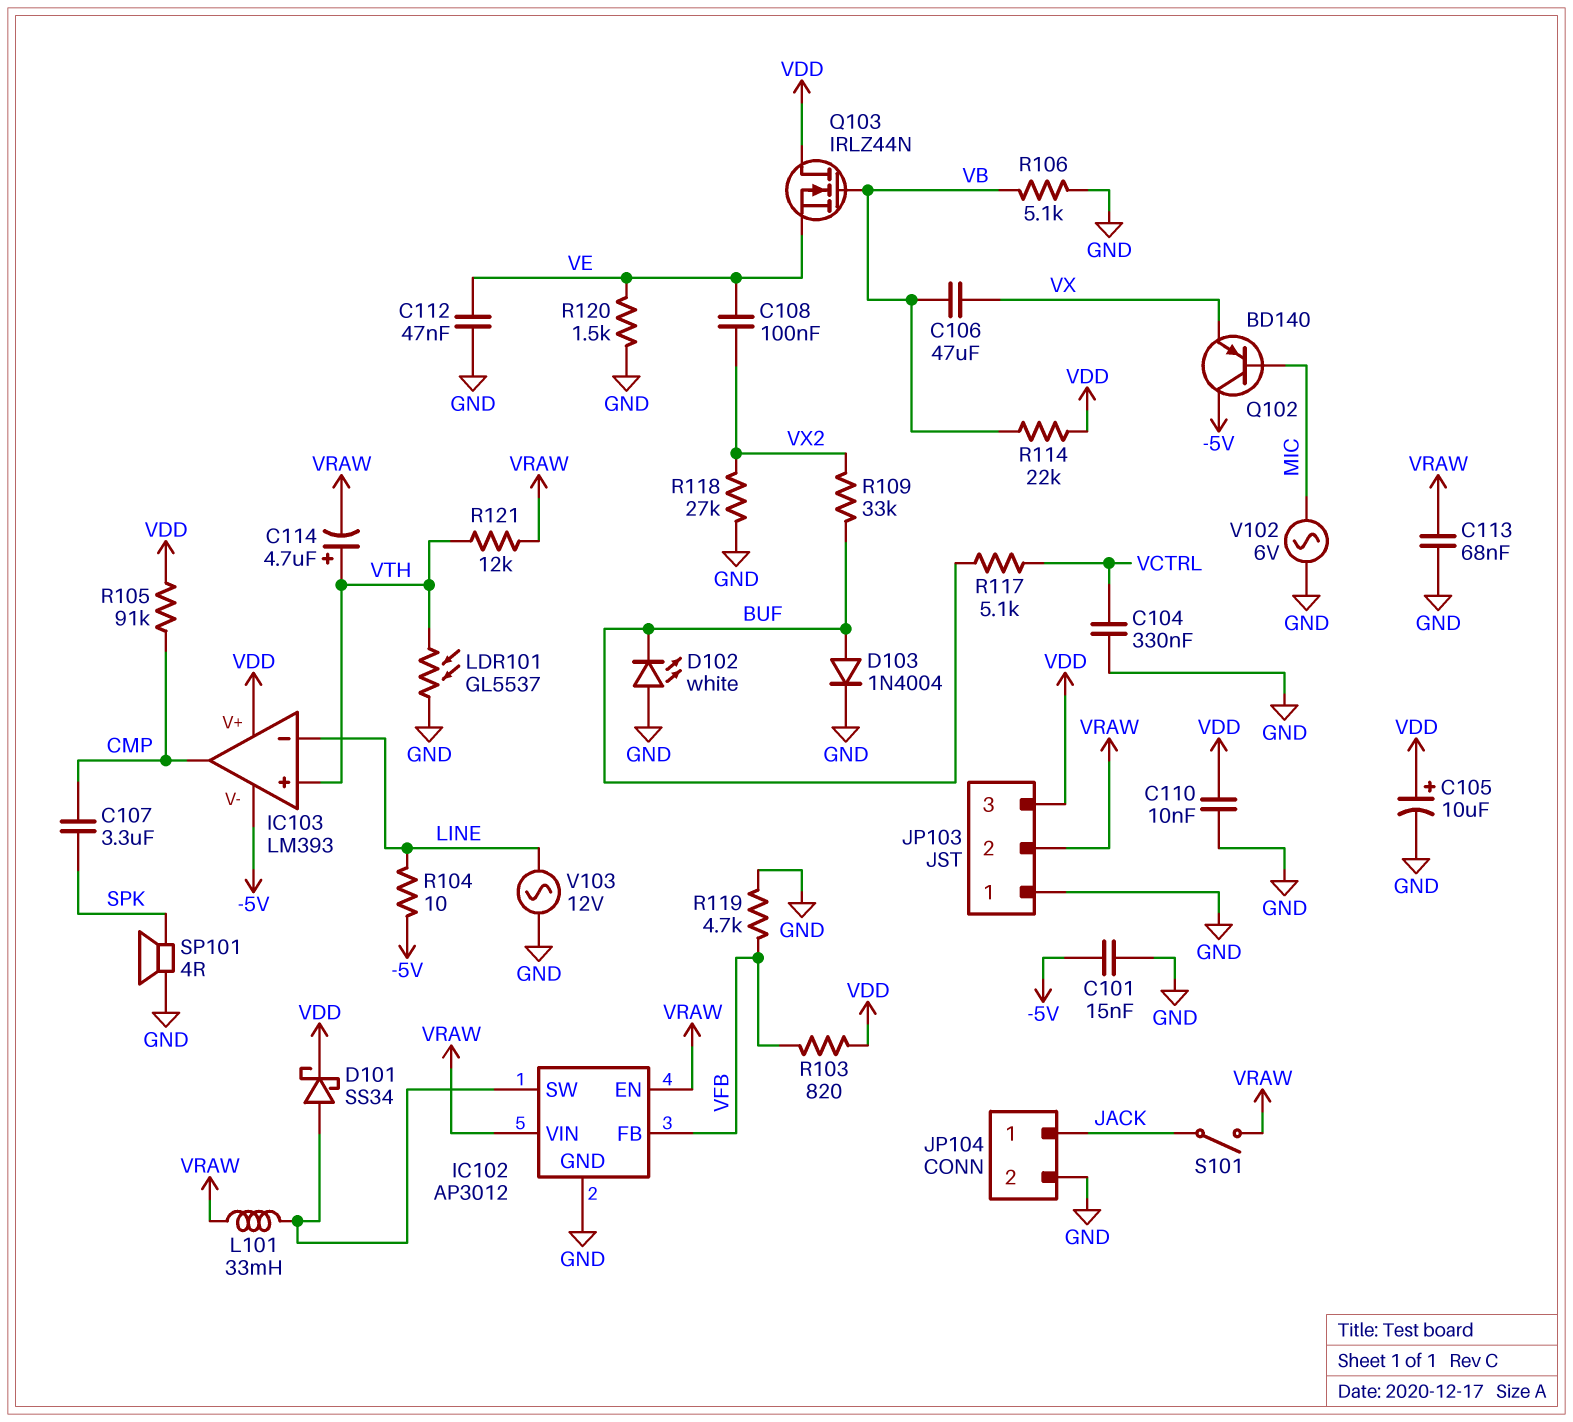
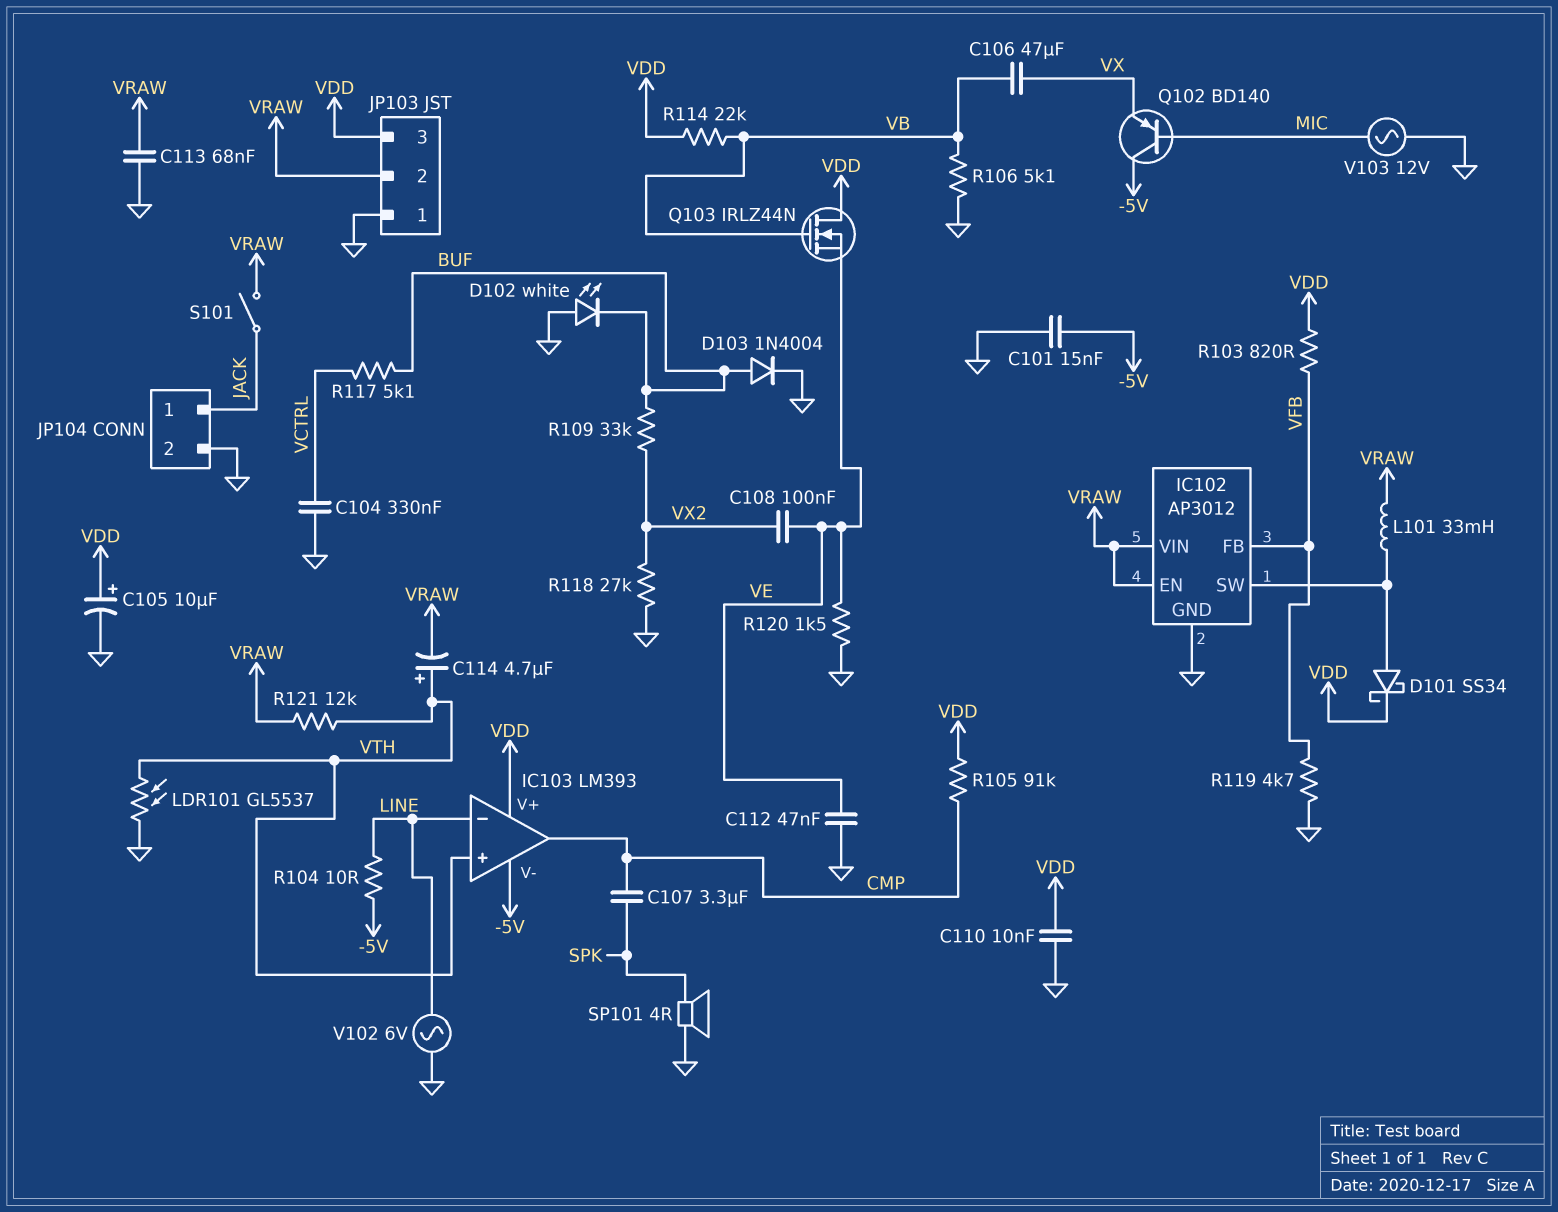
V102: AC 6V (GND, MIC) -> AC 6V (GND, LINE)
V103: AC 12V (GND, LINE) -> AC 12V (GND, MIC)

